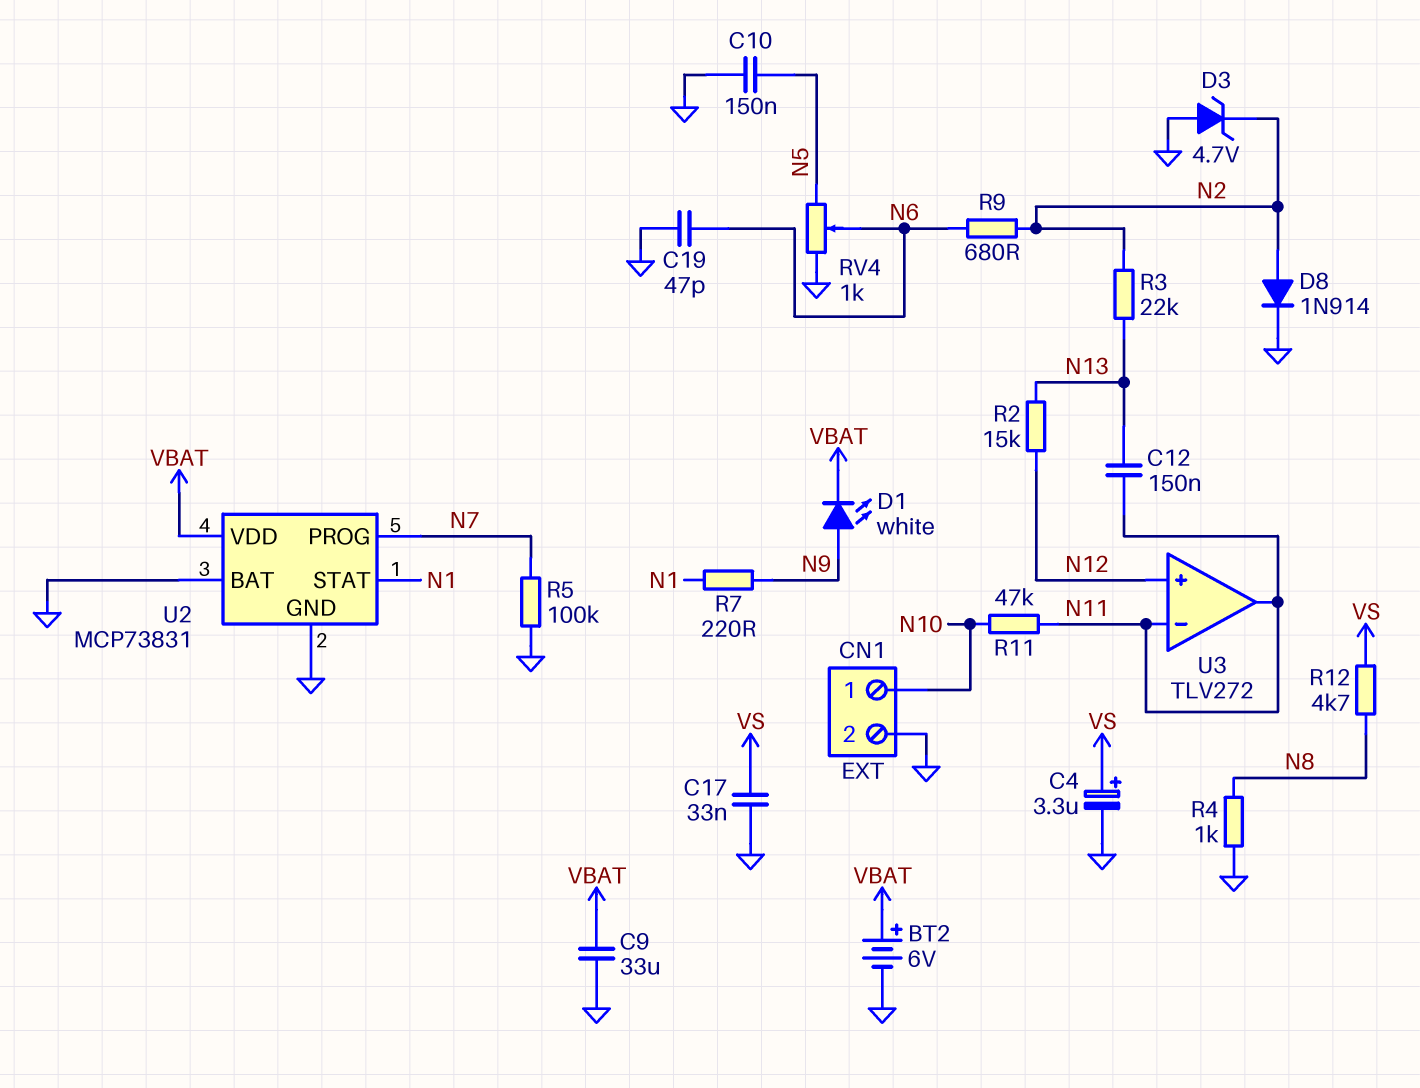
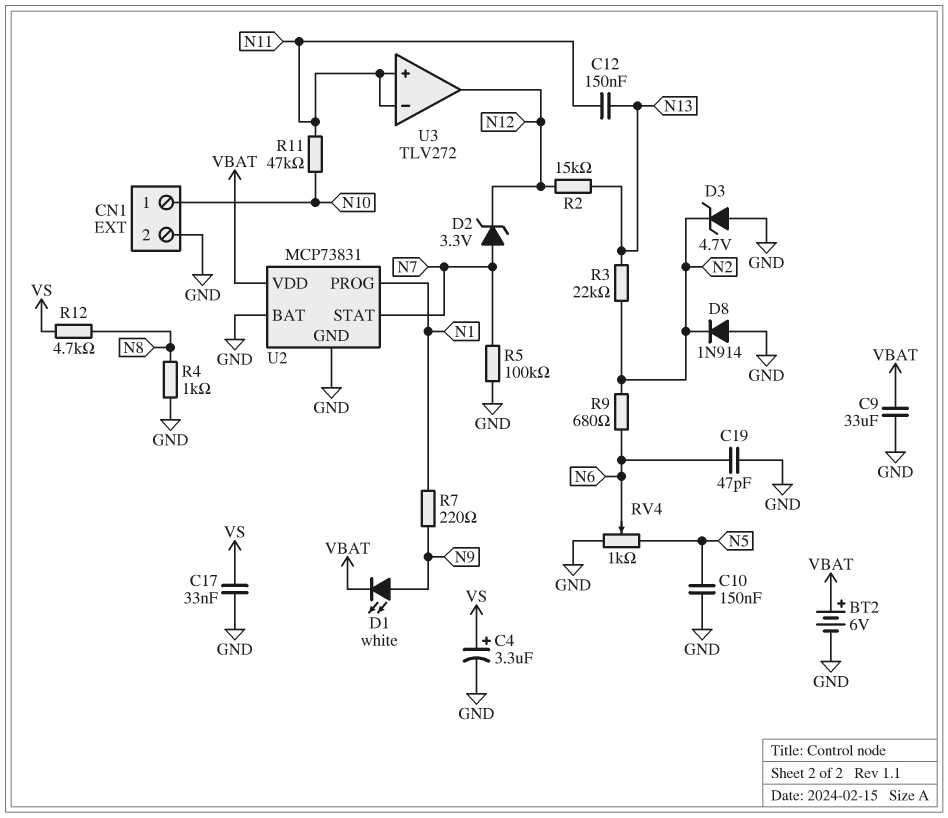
D2: none -> zener 3.3V (A N7, K N12)
D8: diode 1N914 (A N2, K GND) -> diode 1N914 (A GND, K N2)
U2 pin PROG: N7 -> N1
U2 pin STAT: N1 -> N7
U3 pin in+: N12 -> N11
U3 pin out: N11 -> N12

